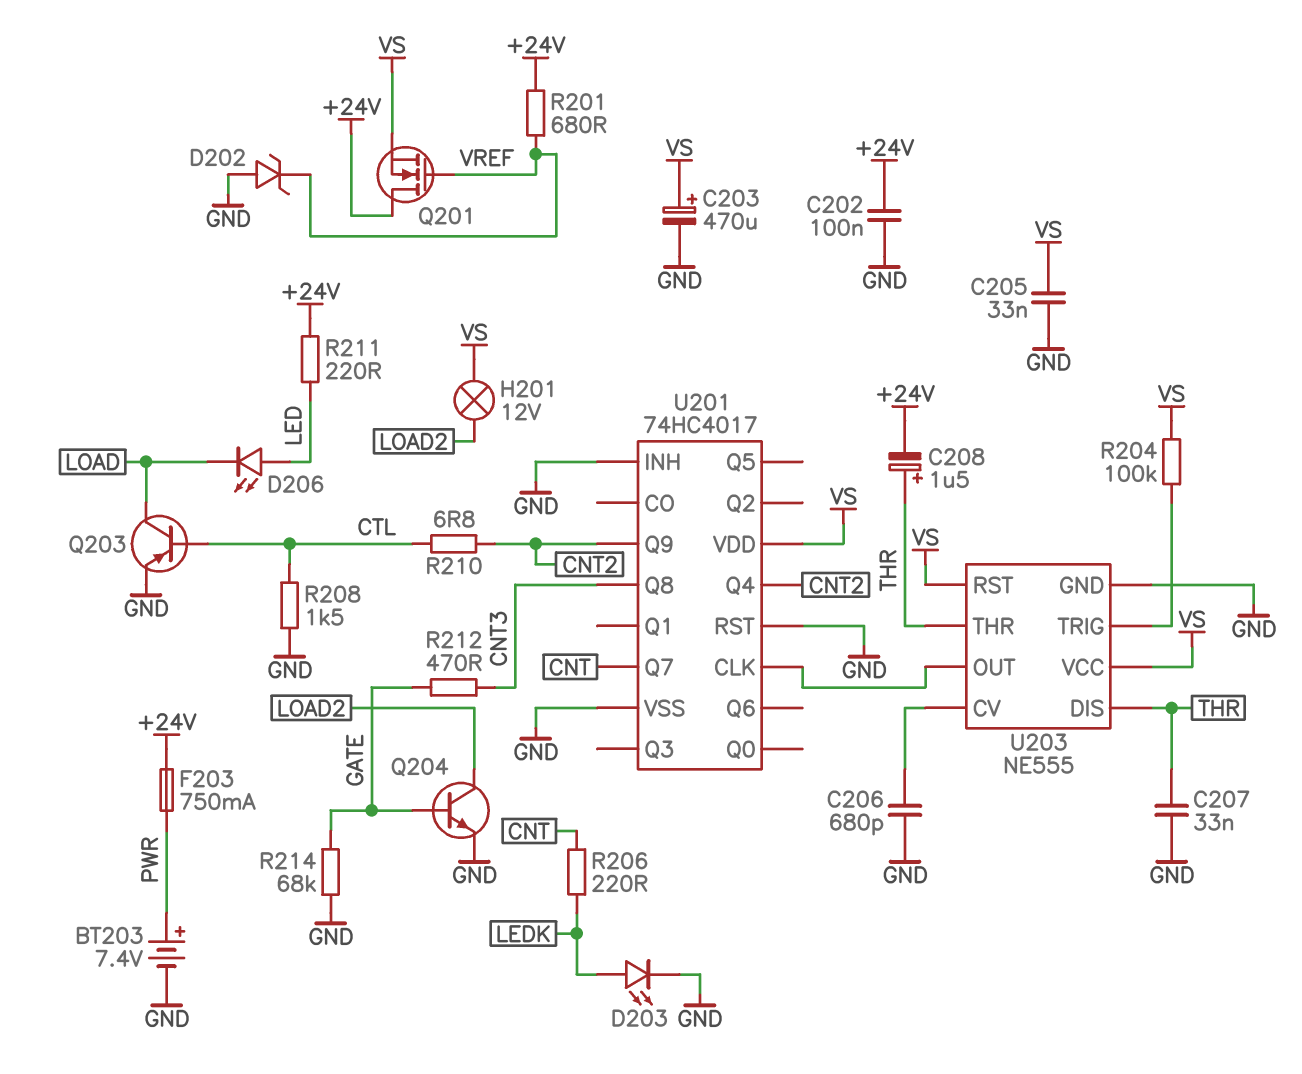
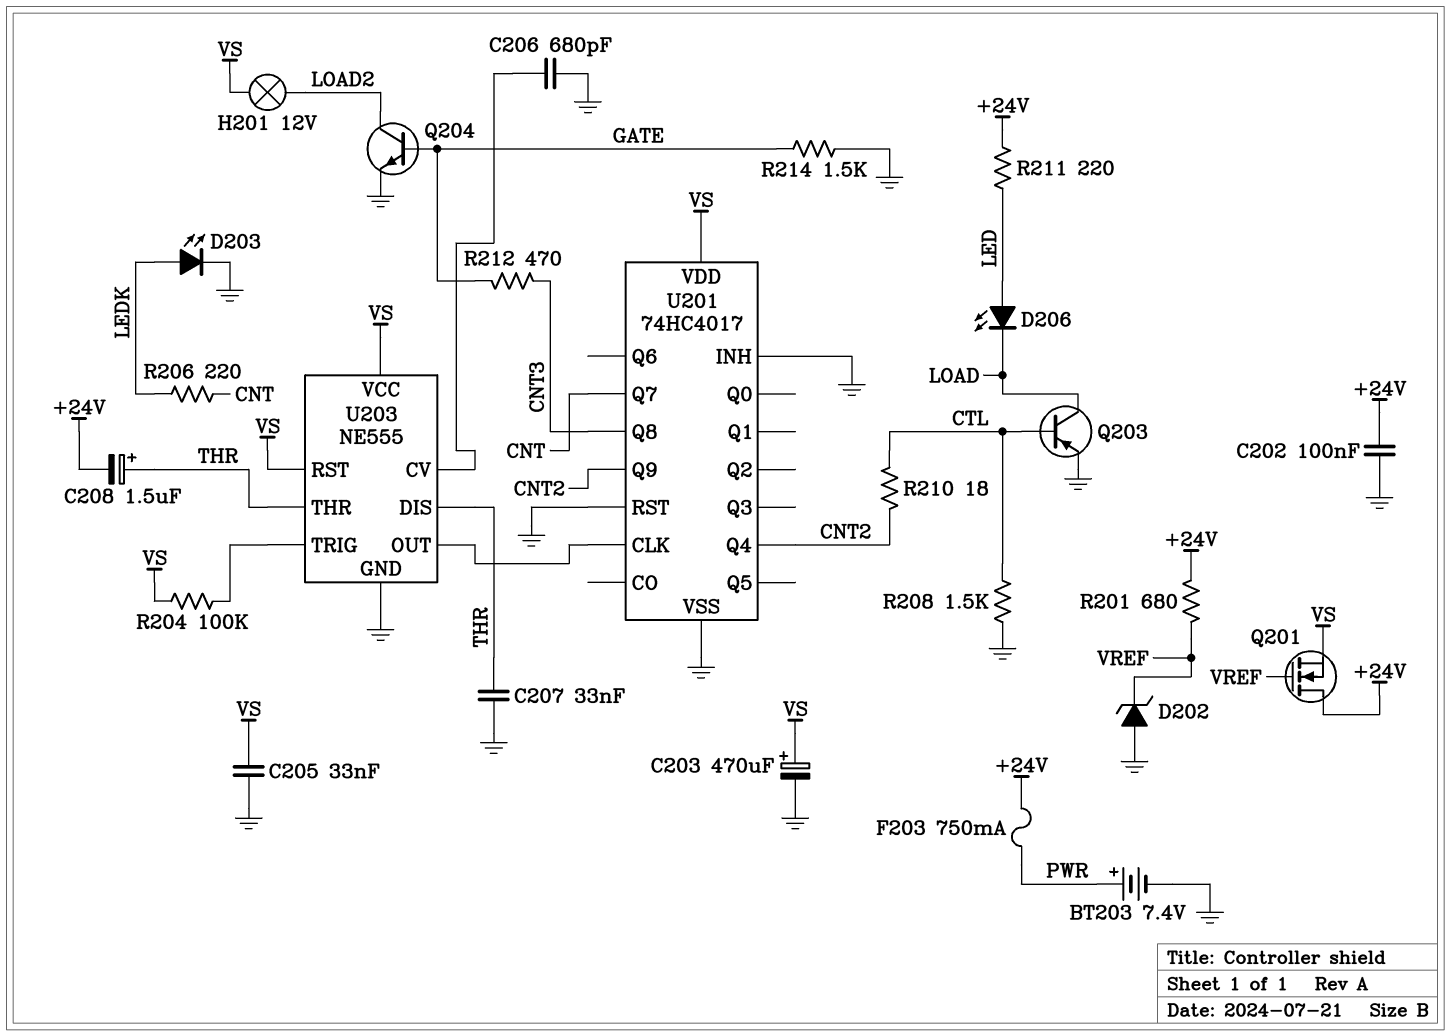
R210: 6.8 (CNT2, CTL) -> 18 (CNT2, CTL)
R214: 68k (GATE, GND) -> 1.5k (GATE, GND)

